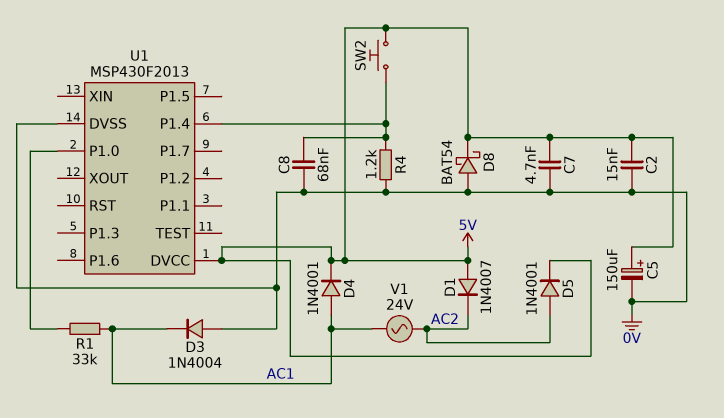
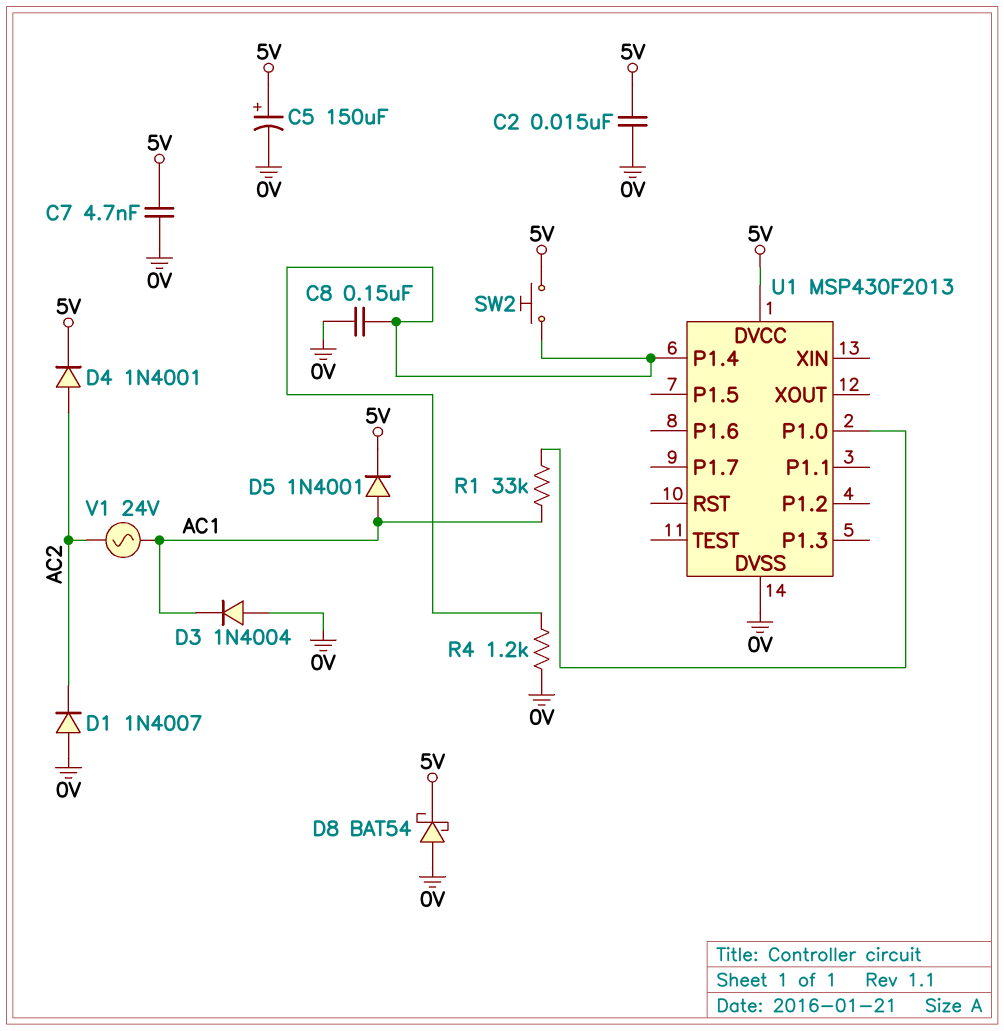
C8: 68nF (0V, U1/P1.4) -> 150nF (0V, U1/P1.4)
D1: diode 1N4007 (A 5V, K AC2) -> diode 1N4007 (A 0V, K AC2)
D4: diode 1N4001 (A AC1, K 5V) -> diode 1N4001 (A AC2, K 5V)
D5: diode 1N4001 (A AC2, K 5V) -> diode 1N4001 (A AC1, K 5V)

